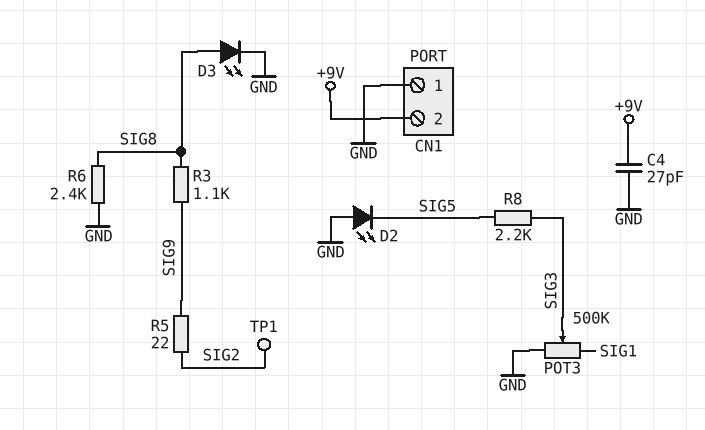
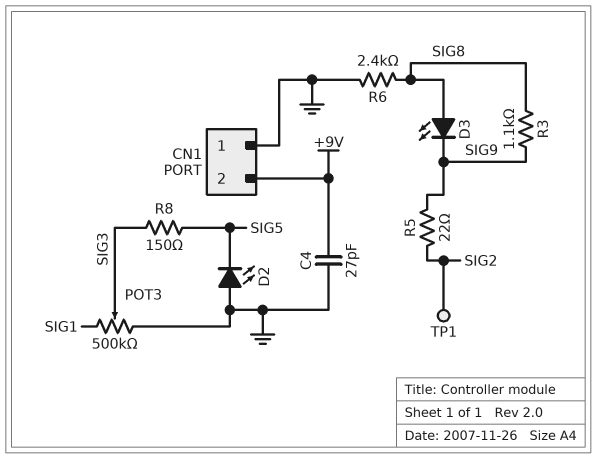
D3: LED (A SIG8, K GND) -> LED (A SIG8, K SIG9)
R8: 2.2k (SIG3, SIG5) -> 150 (SIG3, SIG5)

